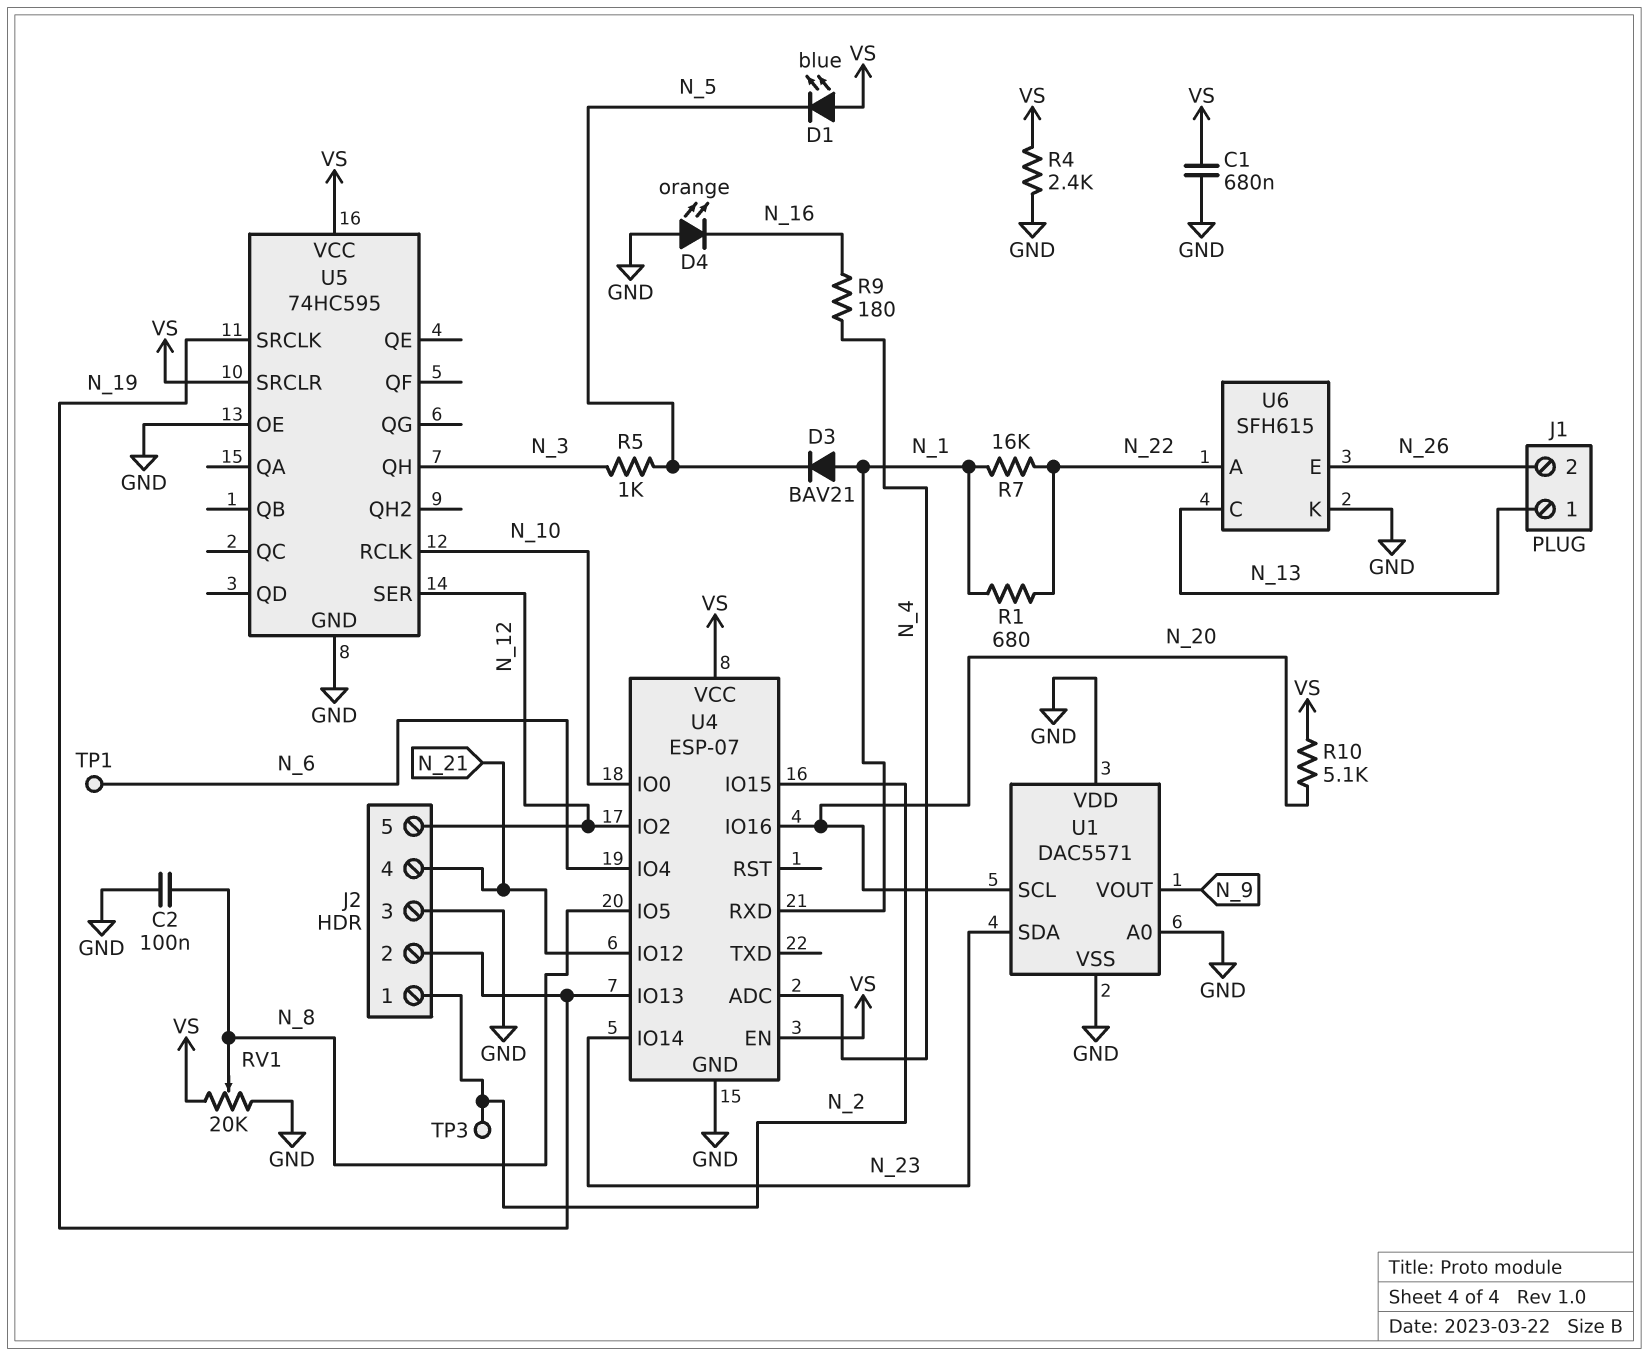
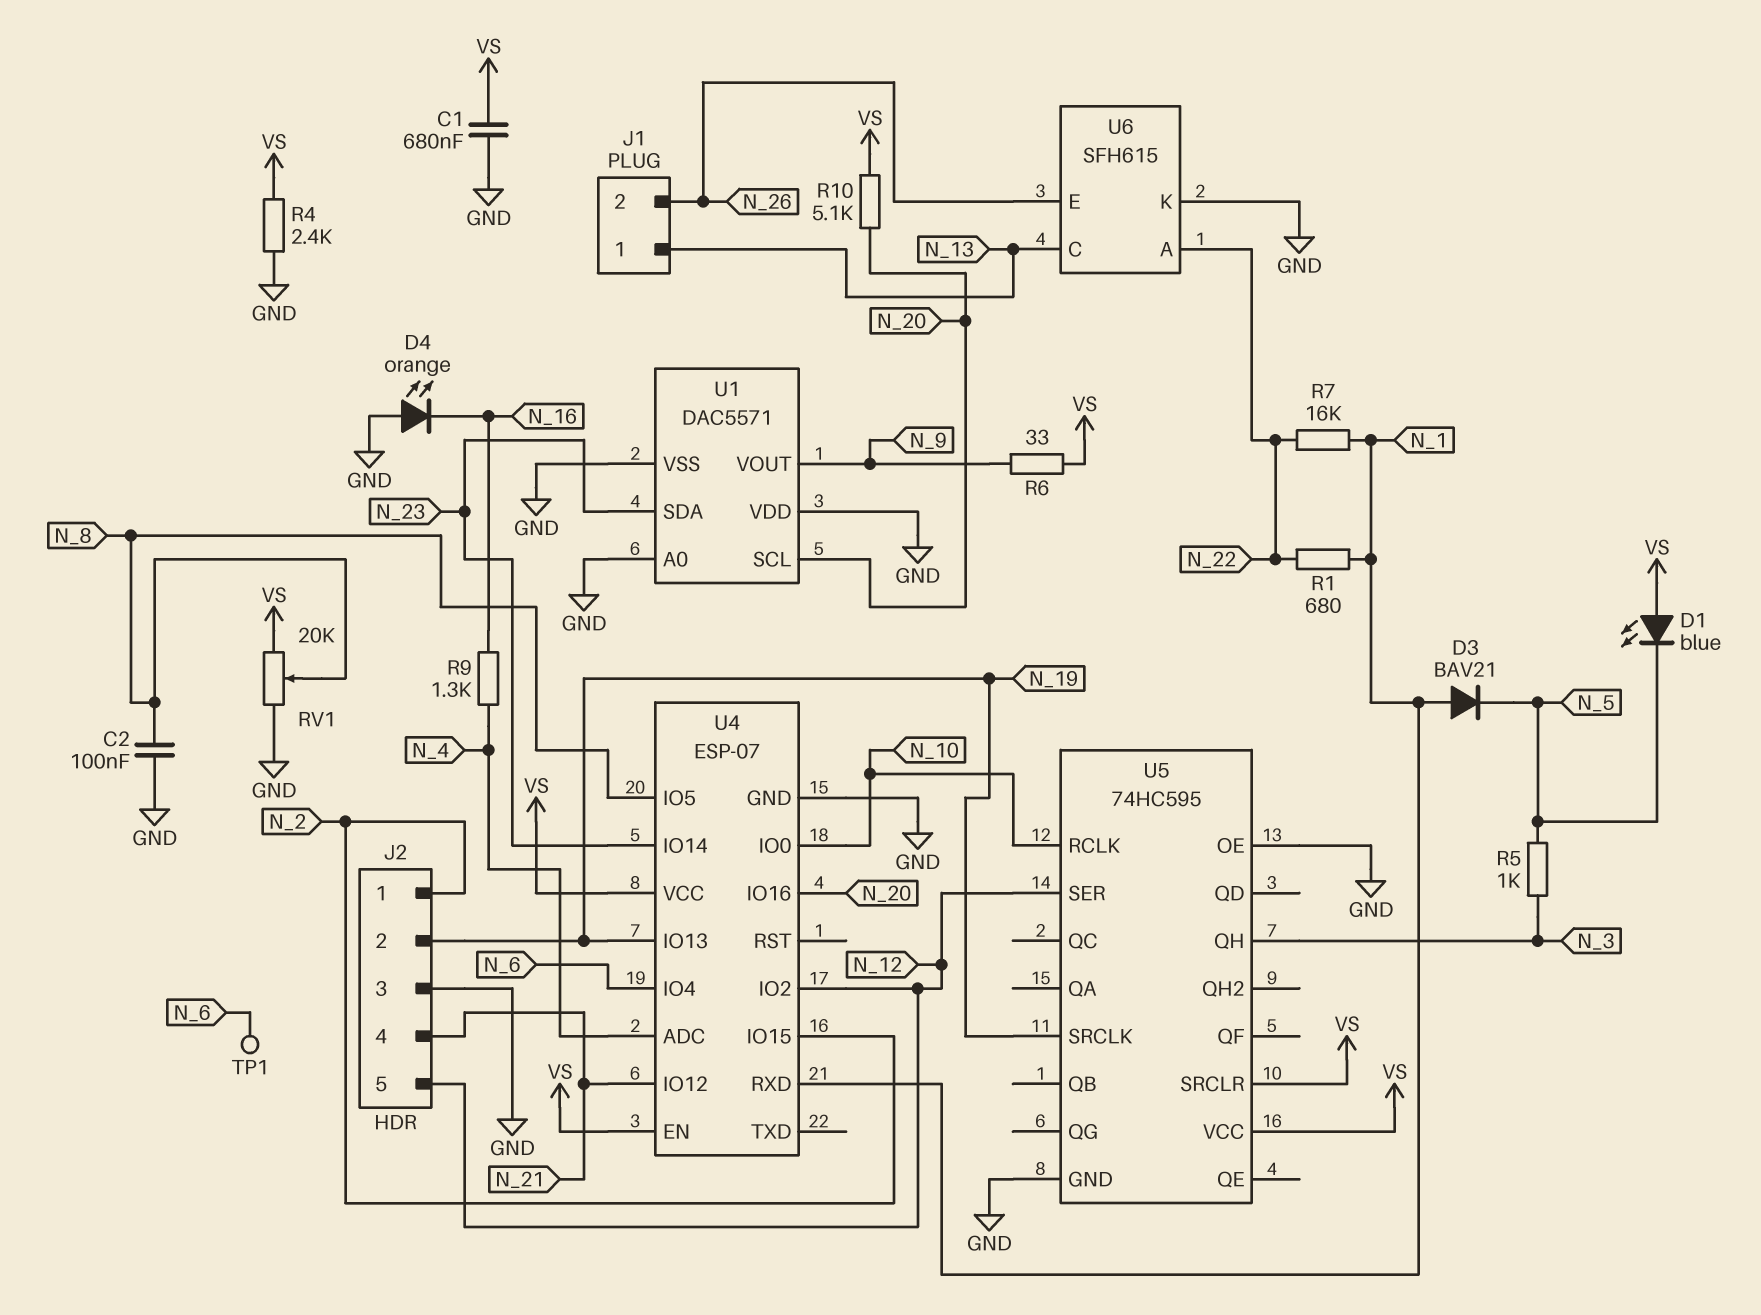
R6: none -> 33 (N_9, VS)
R9: 180 (N_4, N_16) -> 1.3k (N_4, N_16)
TP3: test point (N_2) -> none

